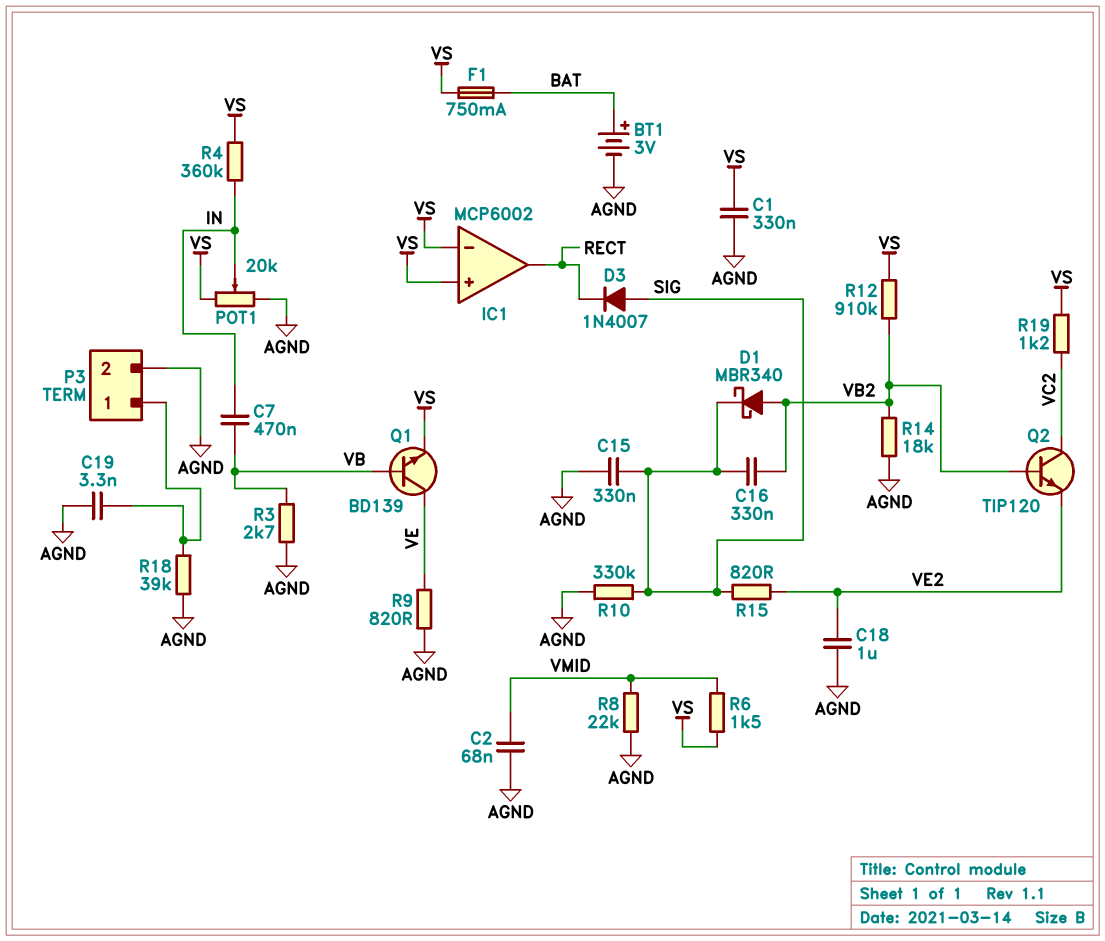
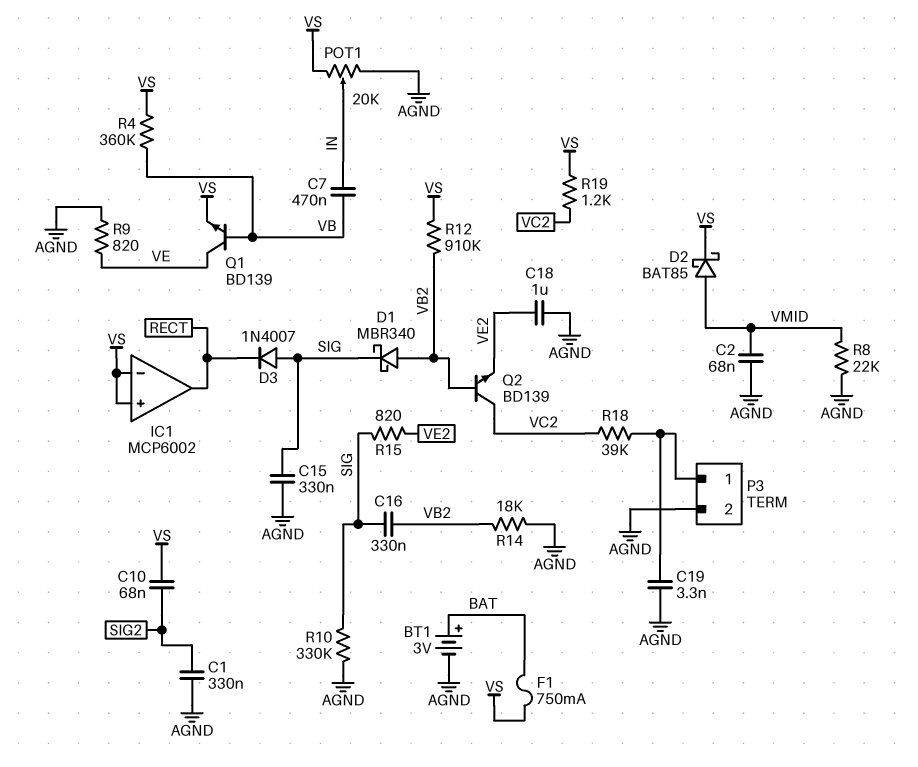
C1: 330nF (AGND, VS) -> 330nF (AGND, SIG2)
C10: none -> 68nF (SIG2, VS)
D2: none -> schottky BAT85 (A VMID, K VS)
Q2: NPN TIP120 (B VB2, C VC2, E VE2) -> NPN BD139 (B VB2, C VC2, E VE2)
R3: 2.7k (AGND, VB) -> none
R4: 360k (IN, VS) -> 360k (VB, VS)
R6: 1.5k (VMID, VS) -> none
R18: 39k (AGND, P3/1) -> 39k (P3/1, VC2)

